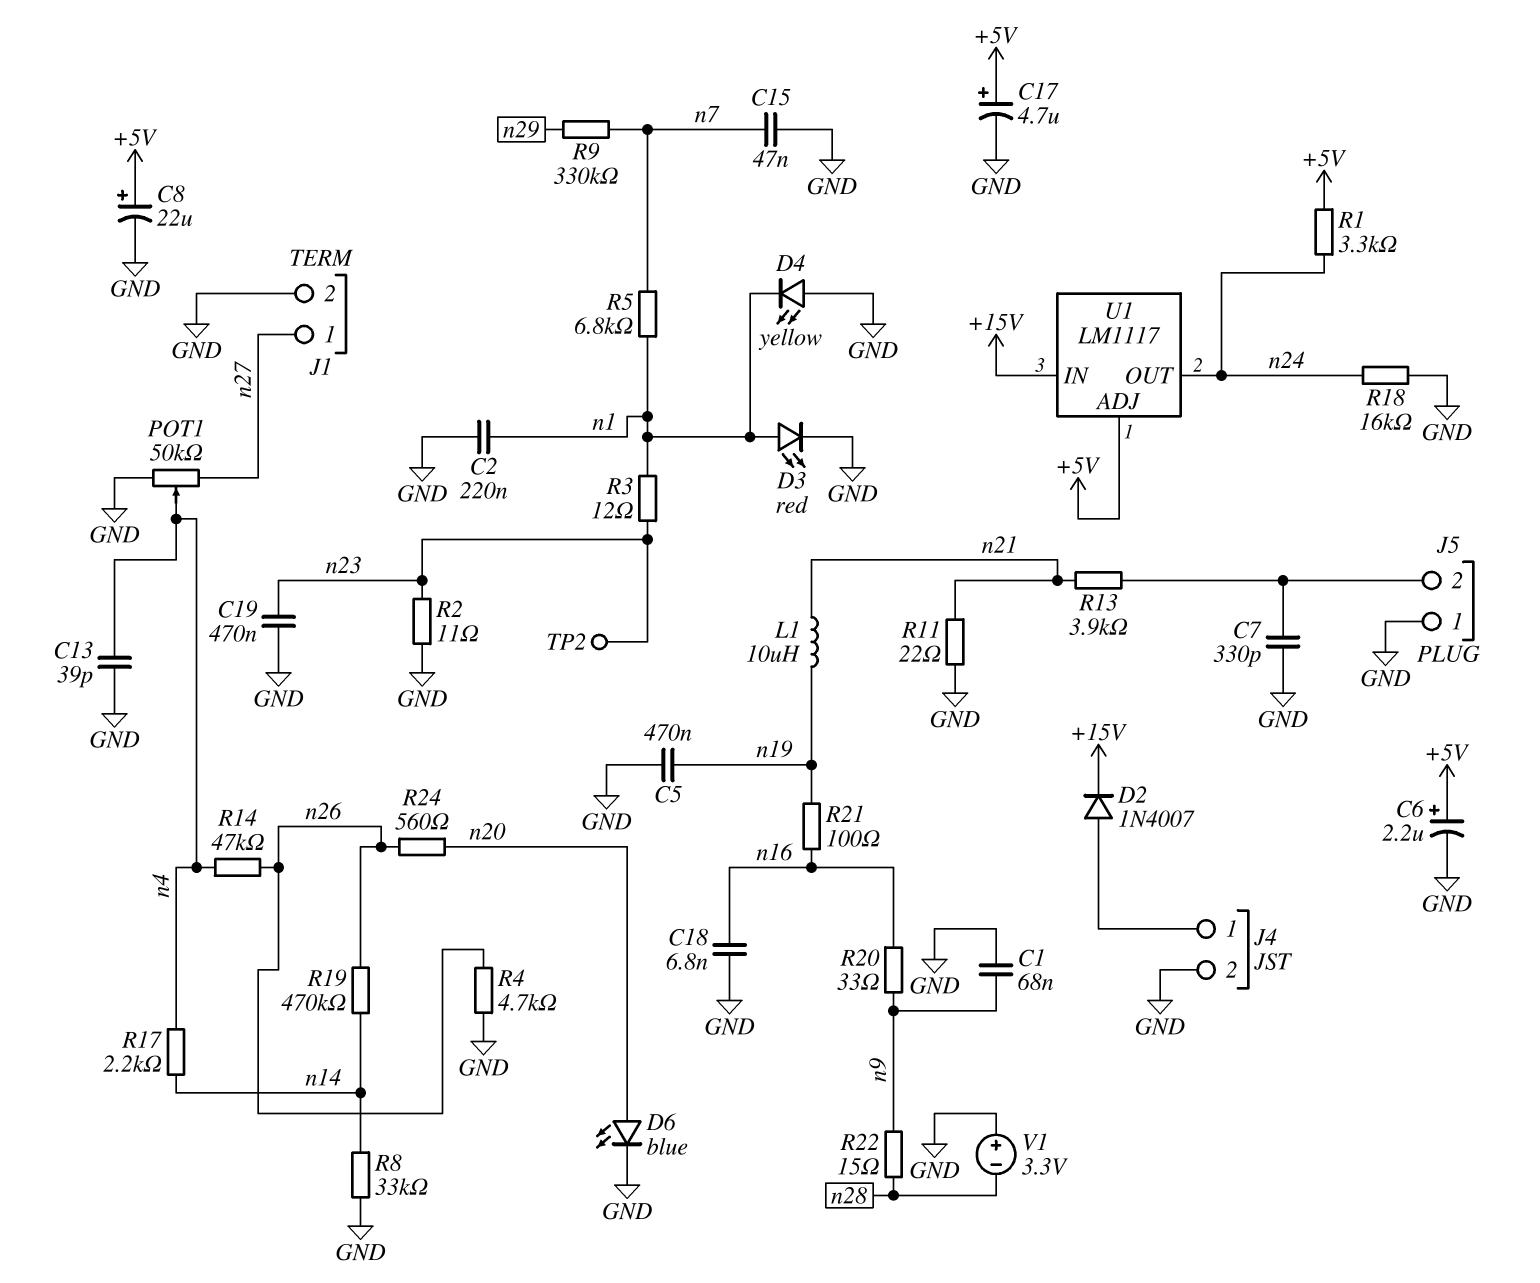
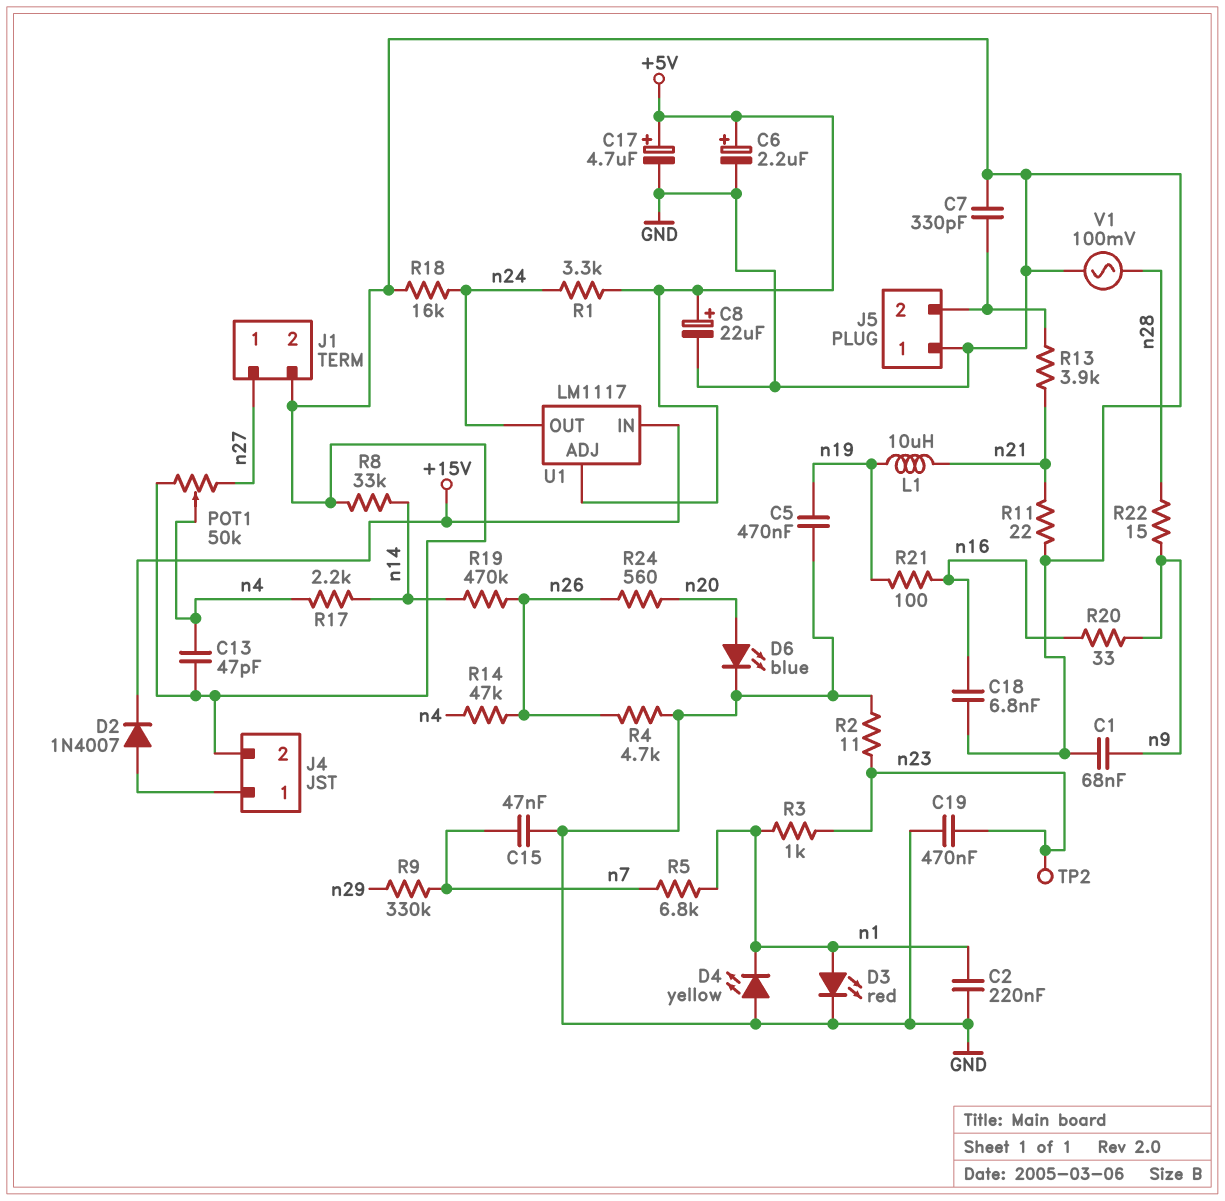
C13: 39pF (GND, n4) -> 47pF (GND, n4)
R3: 12 (n1, n23) -> 1k (n1, n23)
V1: 3.3V (plus GND, minus n28) -> AC 100mV (GND, n28)

